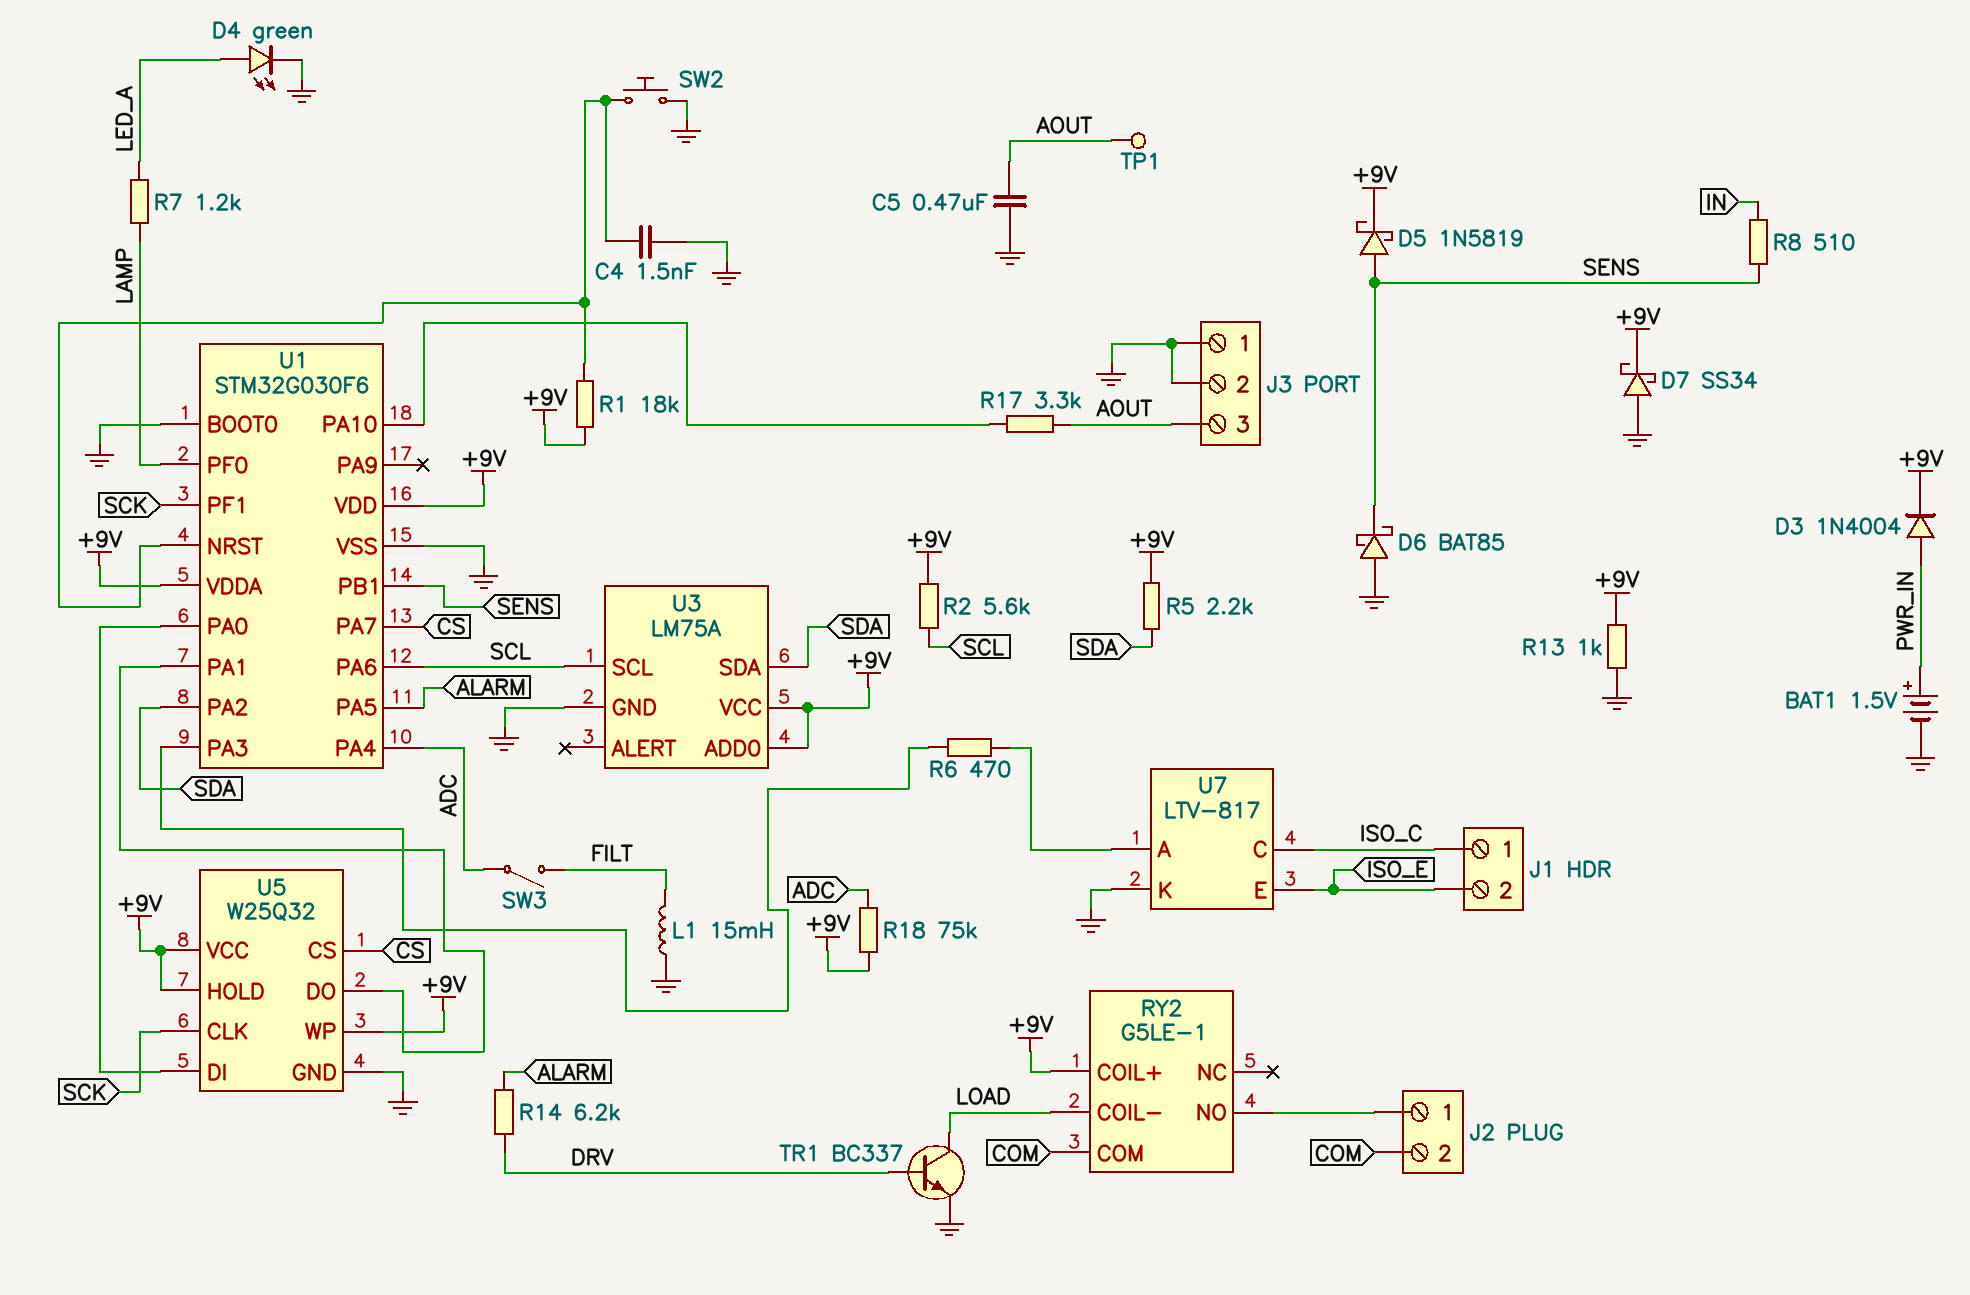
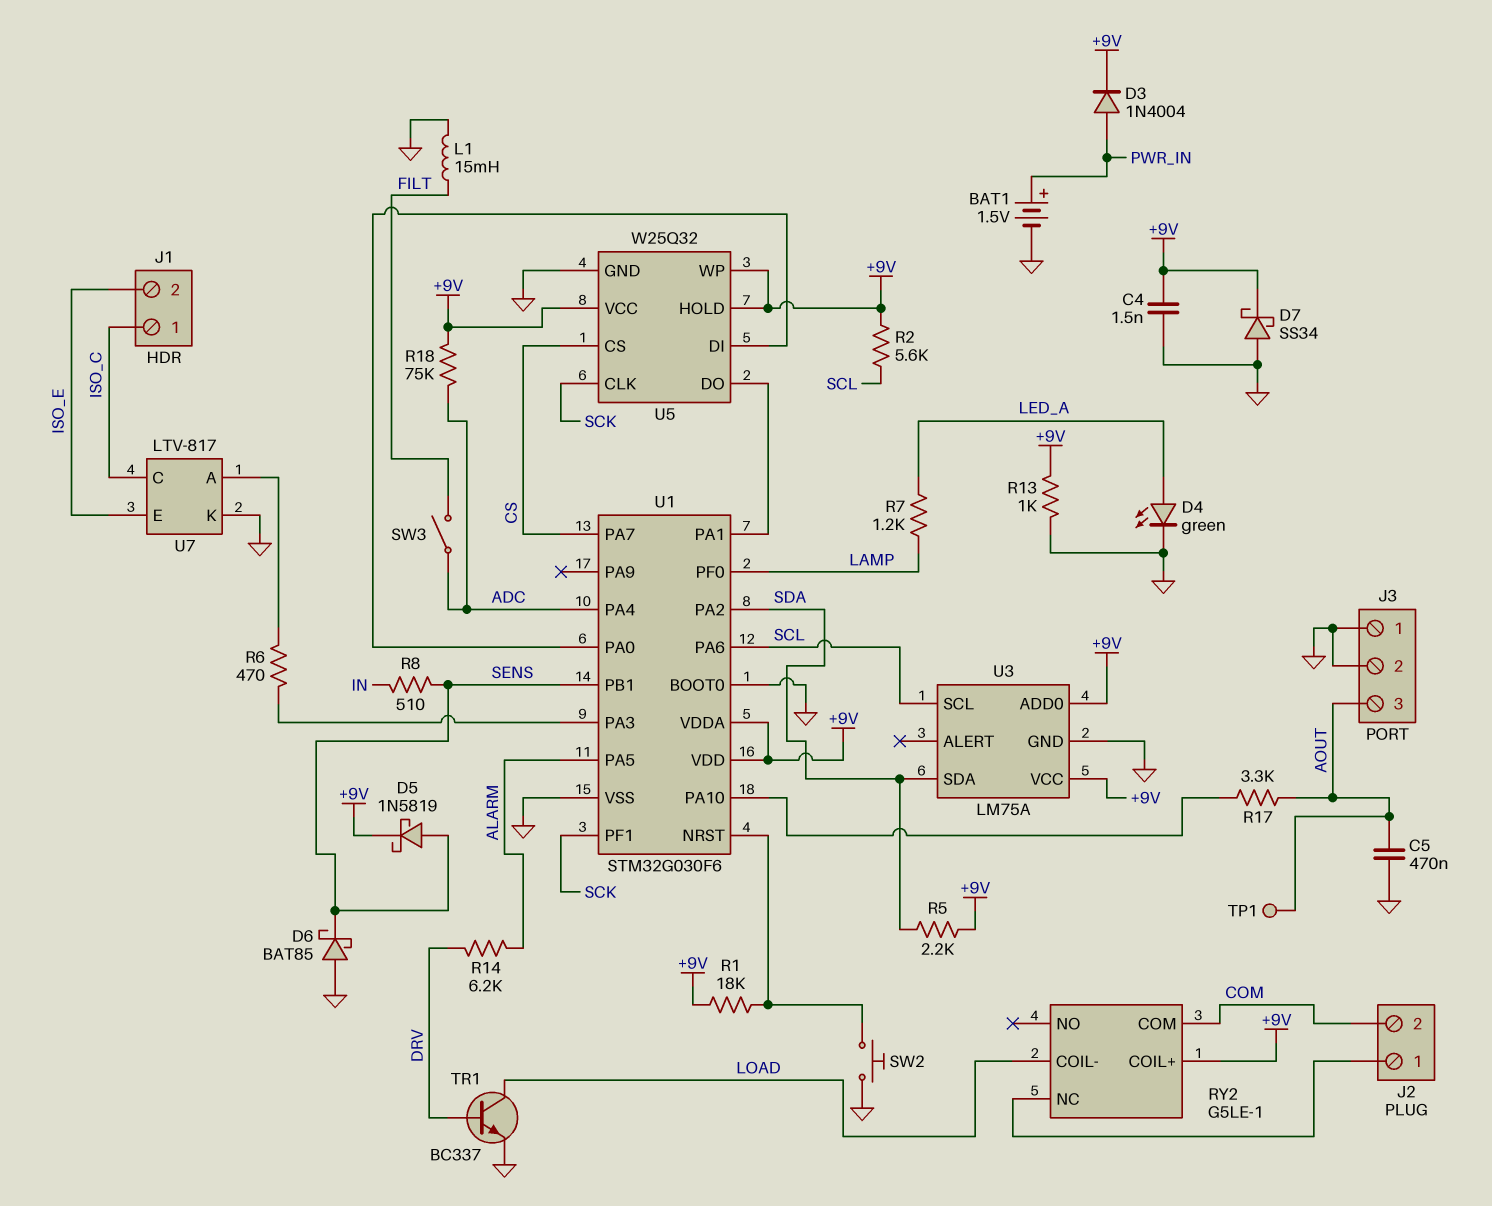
C4: 1.5nF (GND, U1/NRST) -> 1.5nF (+9V, GND)
RY2 pin NC: none -> J2/1
RY2 pin NO: J2/1 -> none

